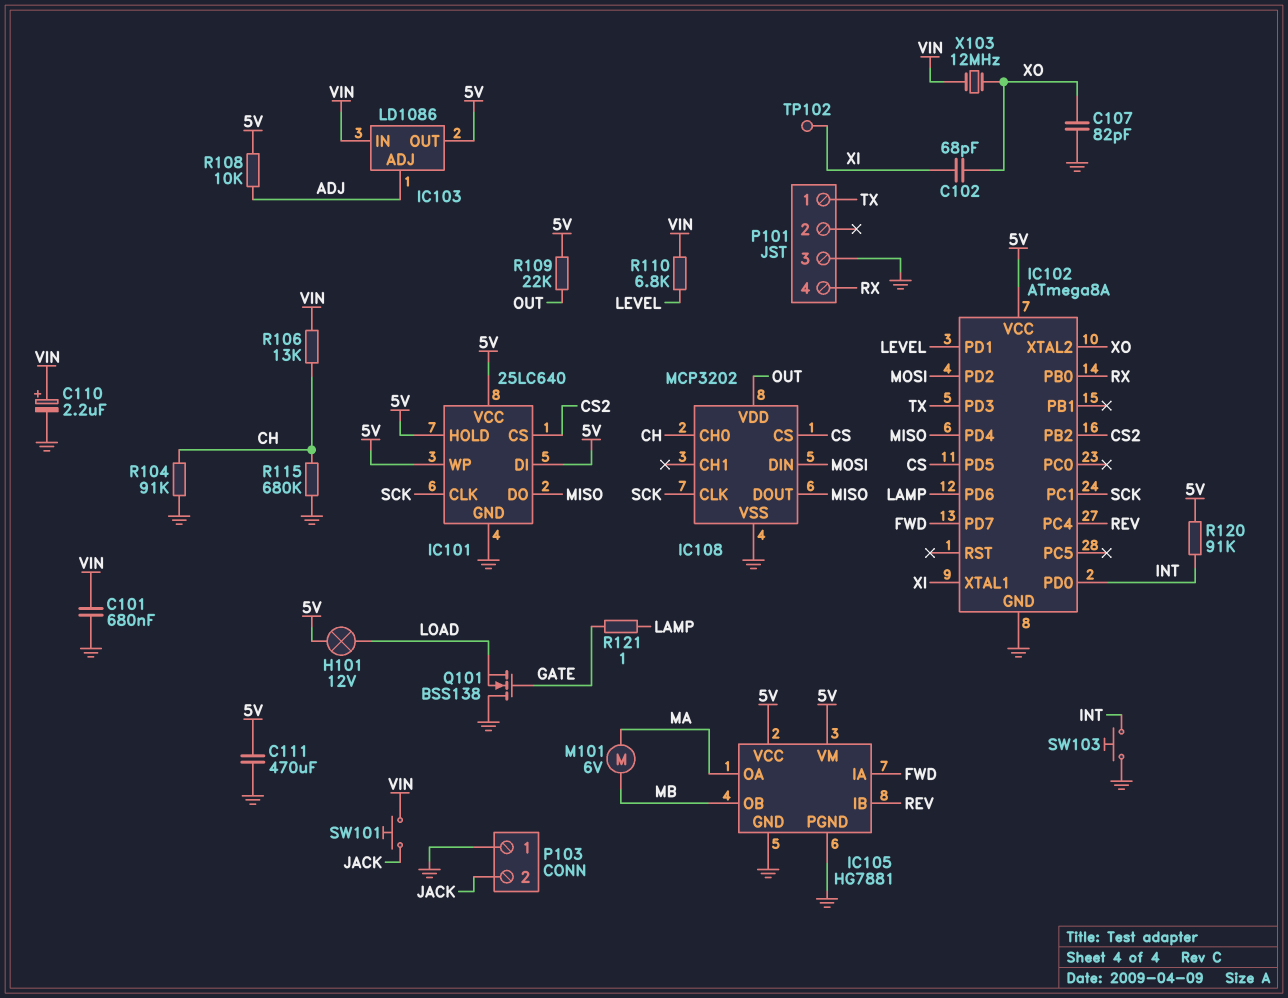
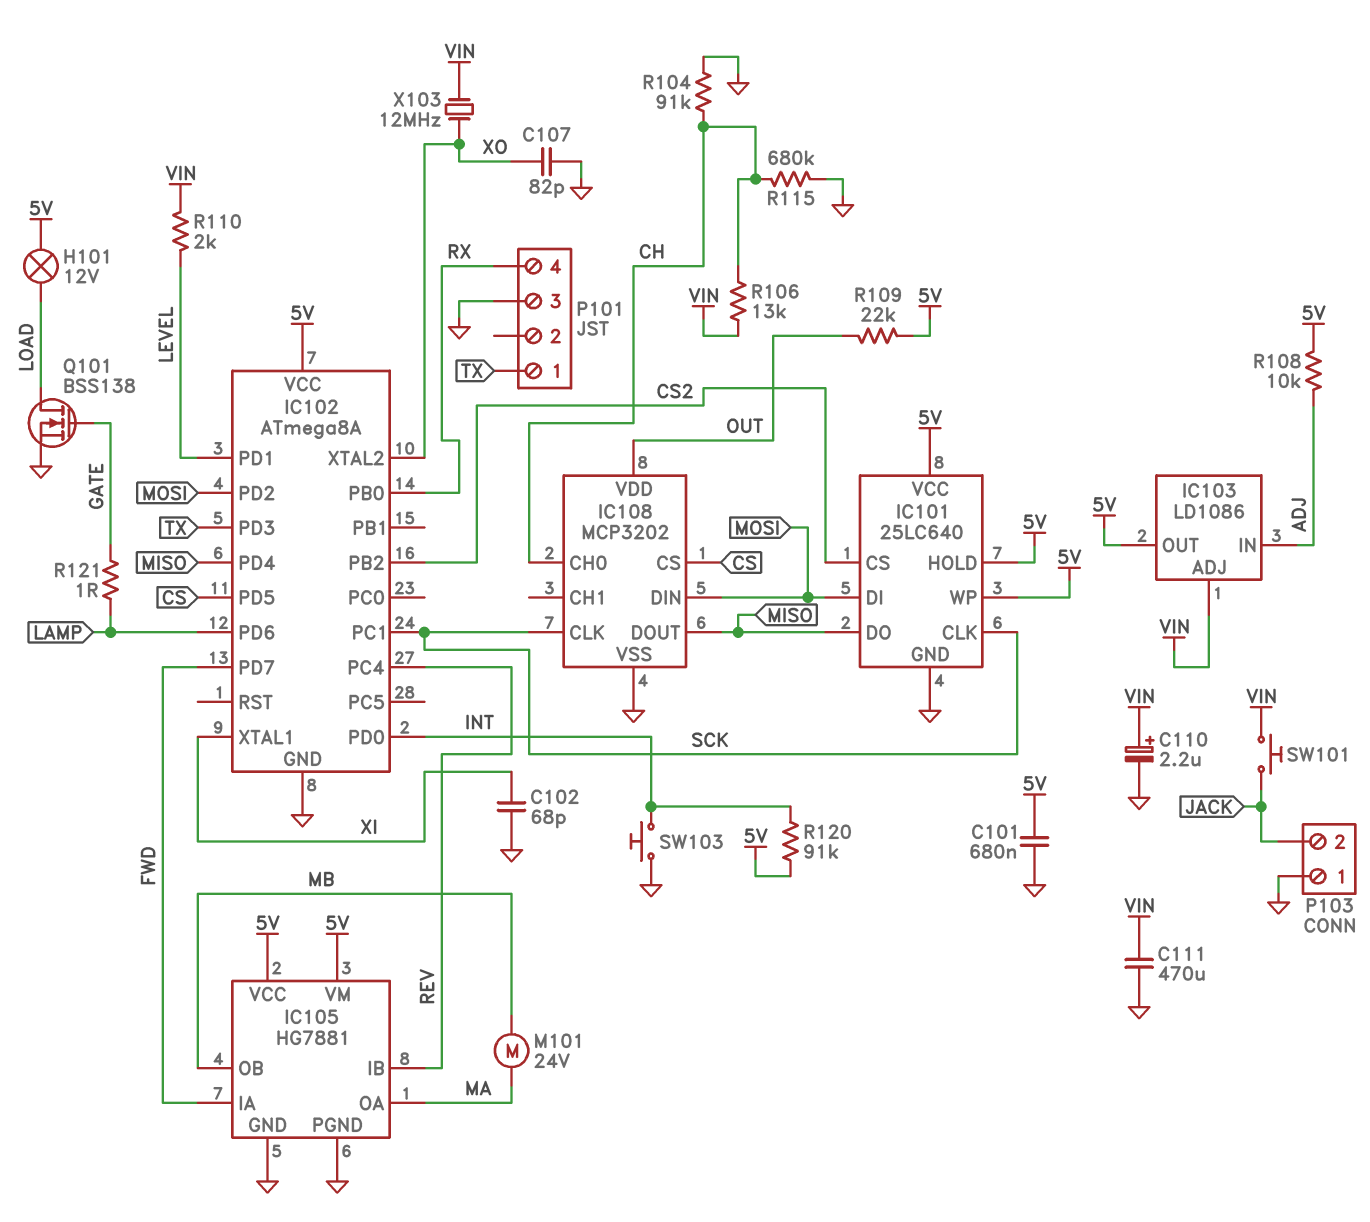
C101: 680nF (GND, VIN) -> 680nF (5V, GND)
C102: 68pF (XI, XO) -> 68pF (GND, XI)
C111: 470uF (5V, GND) -> 470uF (GND, VIN)
IC101 pin DI: 5V -> MOSI
IC103 pin ADJ: ADJ -> VIN
IC103 pin IN: VIN -> ADJ
M101: motor 6V (MA, MB) -> motor 24V (MA, MB)
Q101: NMOS BSS138 (G GATE, D GND, S LOAD) -> NMOS BSS138 (G GATE, D LOAD, S GND)
R110: 6.8k (LEVEL, VIN) -> 2k (LEVEL, VIN)
TP102: test point (XI) -> none

